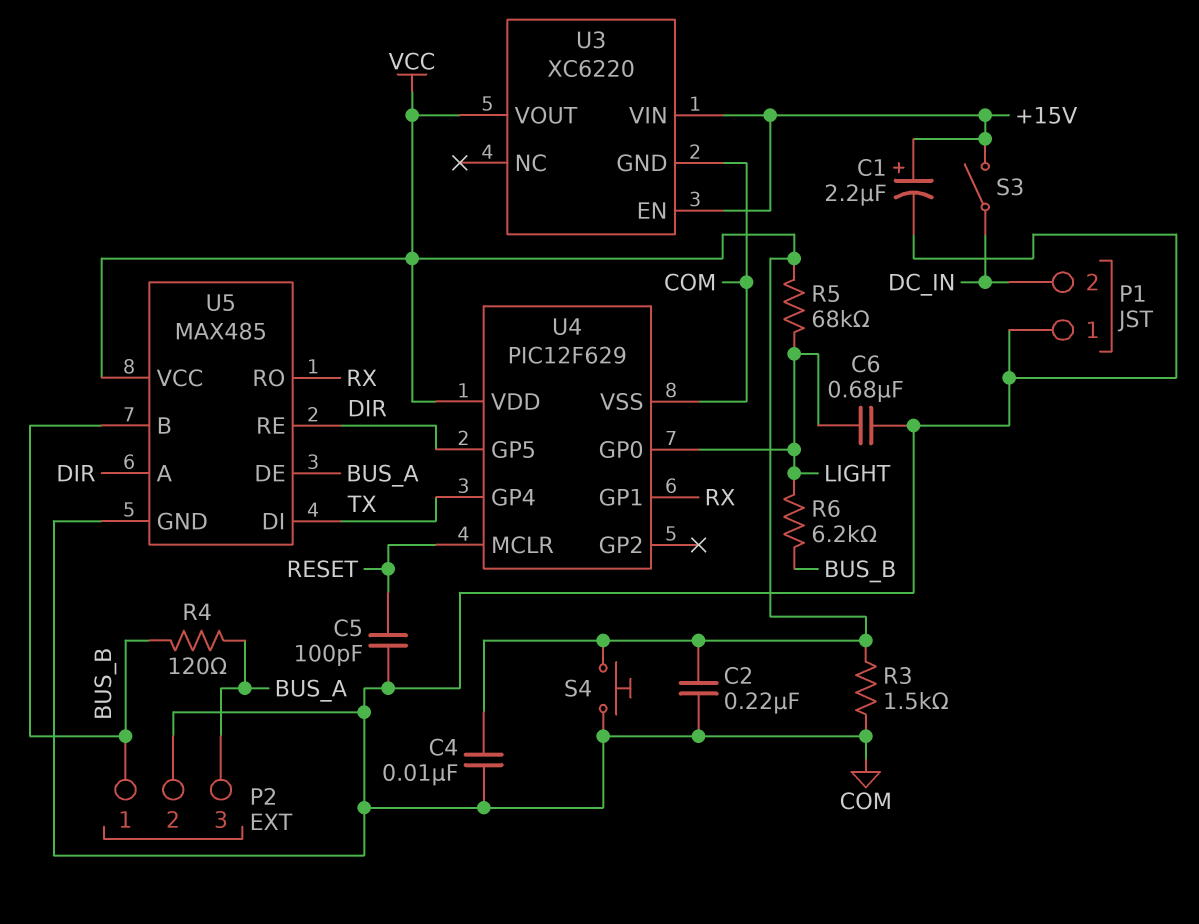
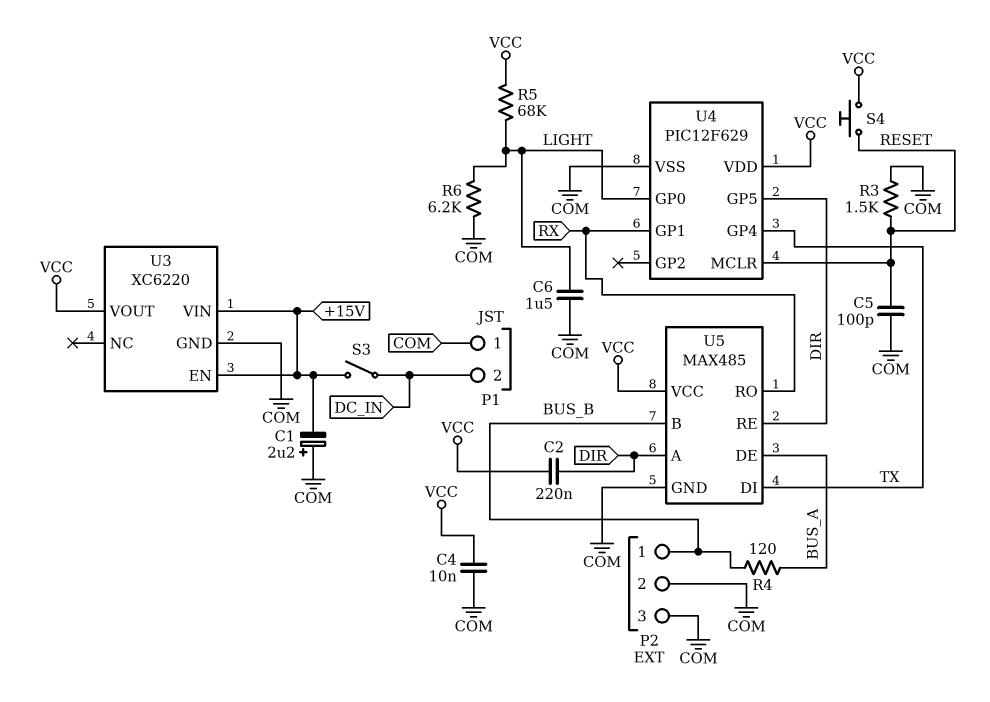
C1: 2.2uF (plus +15V, minus COM) -> 2.2uF (plus COM, minus +15V)
C2: 220nF (COM, VCC) -> 220nF (DIR, VCC)
C6: 680nF (COM, LIGHT) -> 1.5uF (COM, LIGHT)
P2 pin 3: BUS_A -> COM
R3: 1.5k (COM, VCC) -> 1.5k (COM, RESET)
R6: 6.2k (BUS_B, LIGHT) -> 6.2k (COM, LIGHT)
S4: button (COM, VCC) -> button (RESET, VCC)

